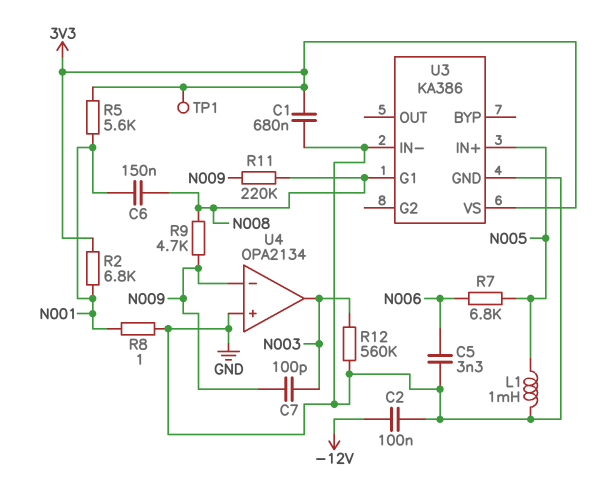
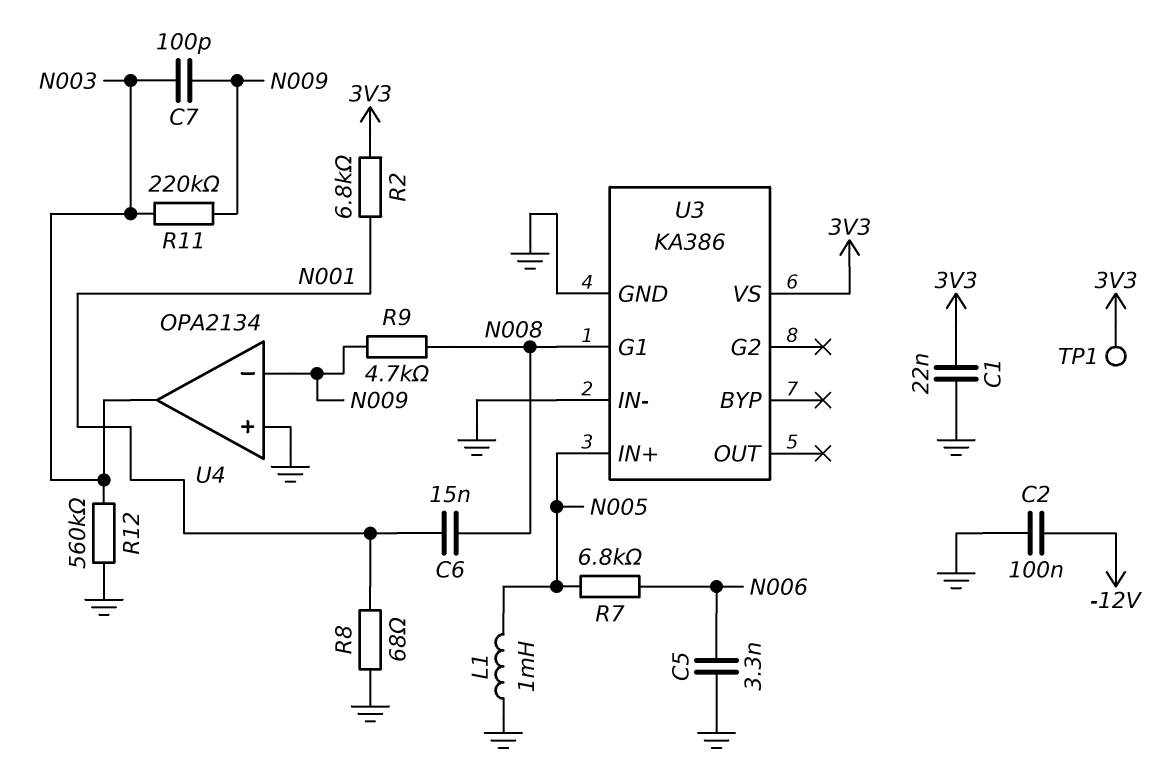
C1: 680nF (3V3, GND) -> 22nF (3V3, GND)
C6: 150nF (N001, N008) -> 15nF (N001, N008)
R5: 5.6k (3V3, N001) -> none
R8: 1 (GND, N001) -> 68 (GND, N001)
R11: 220k (N008, N009) -> 220k (N003, N009)

